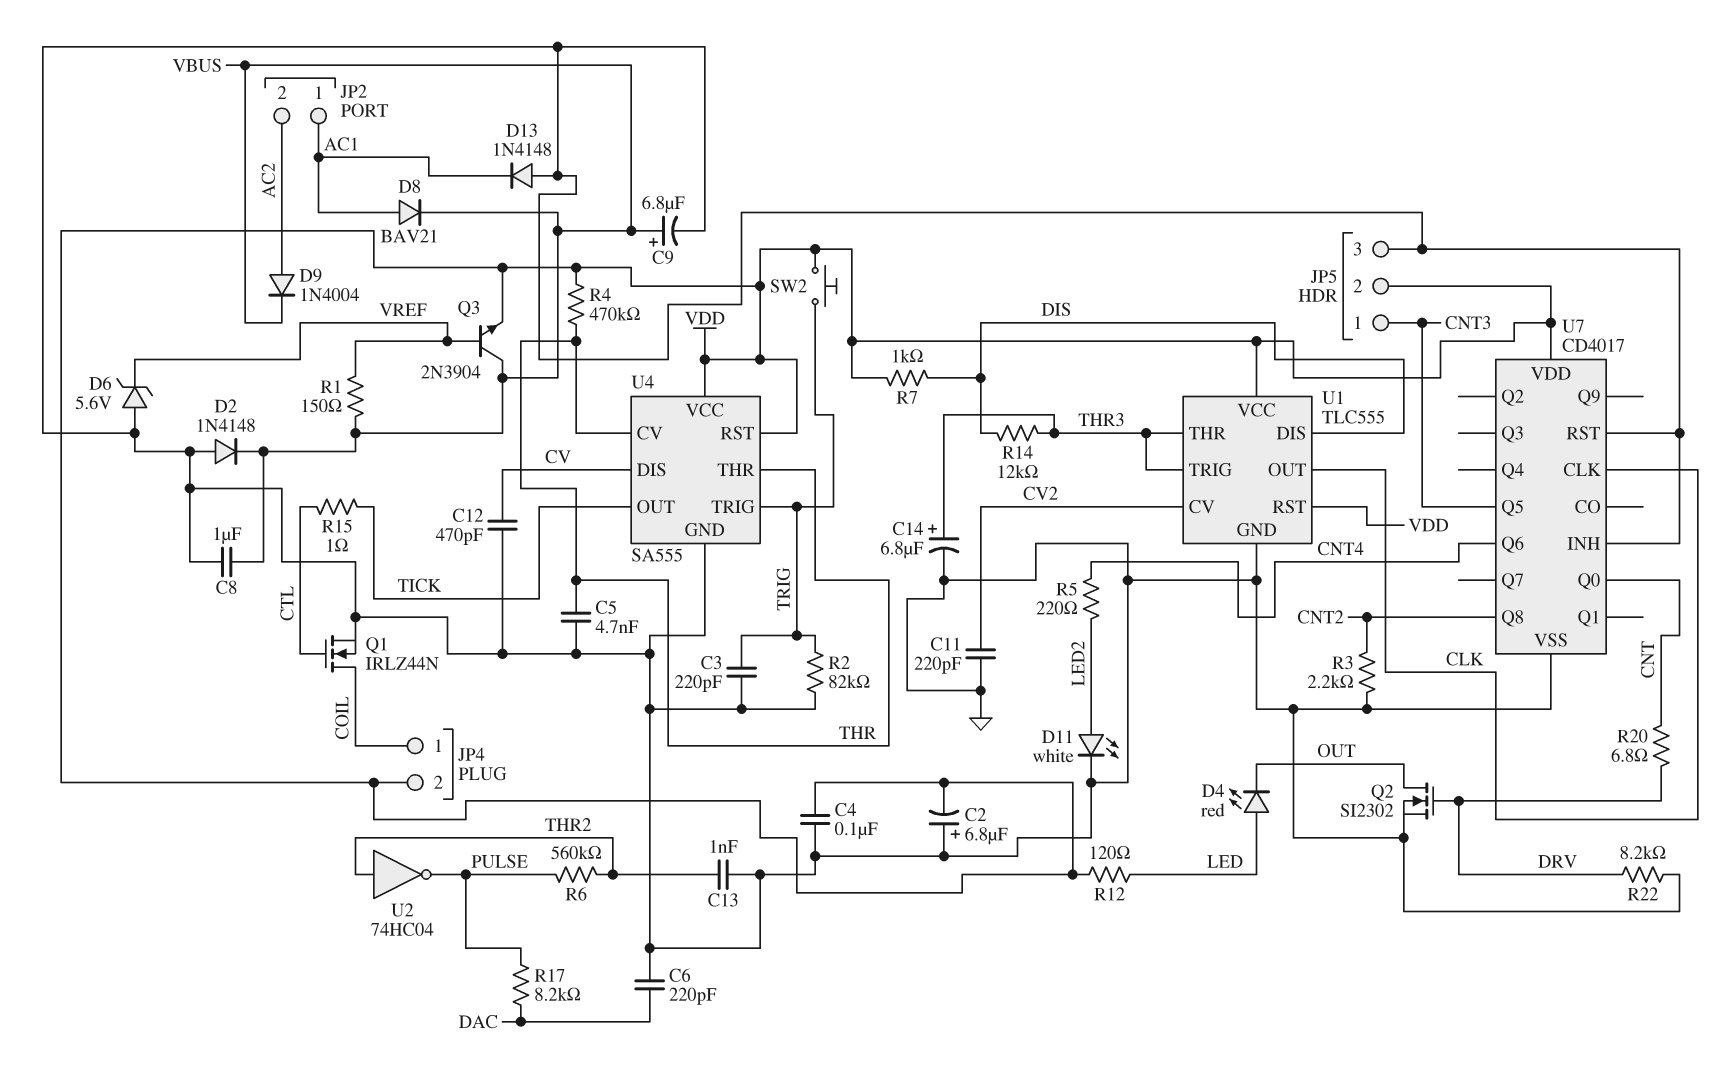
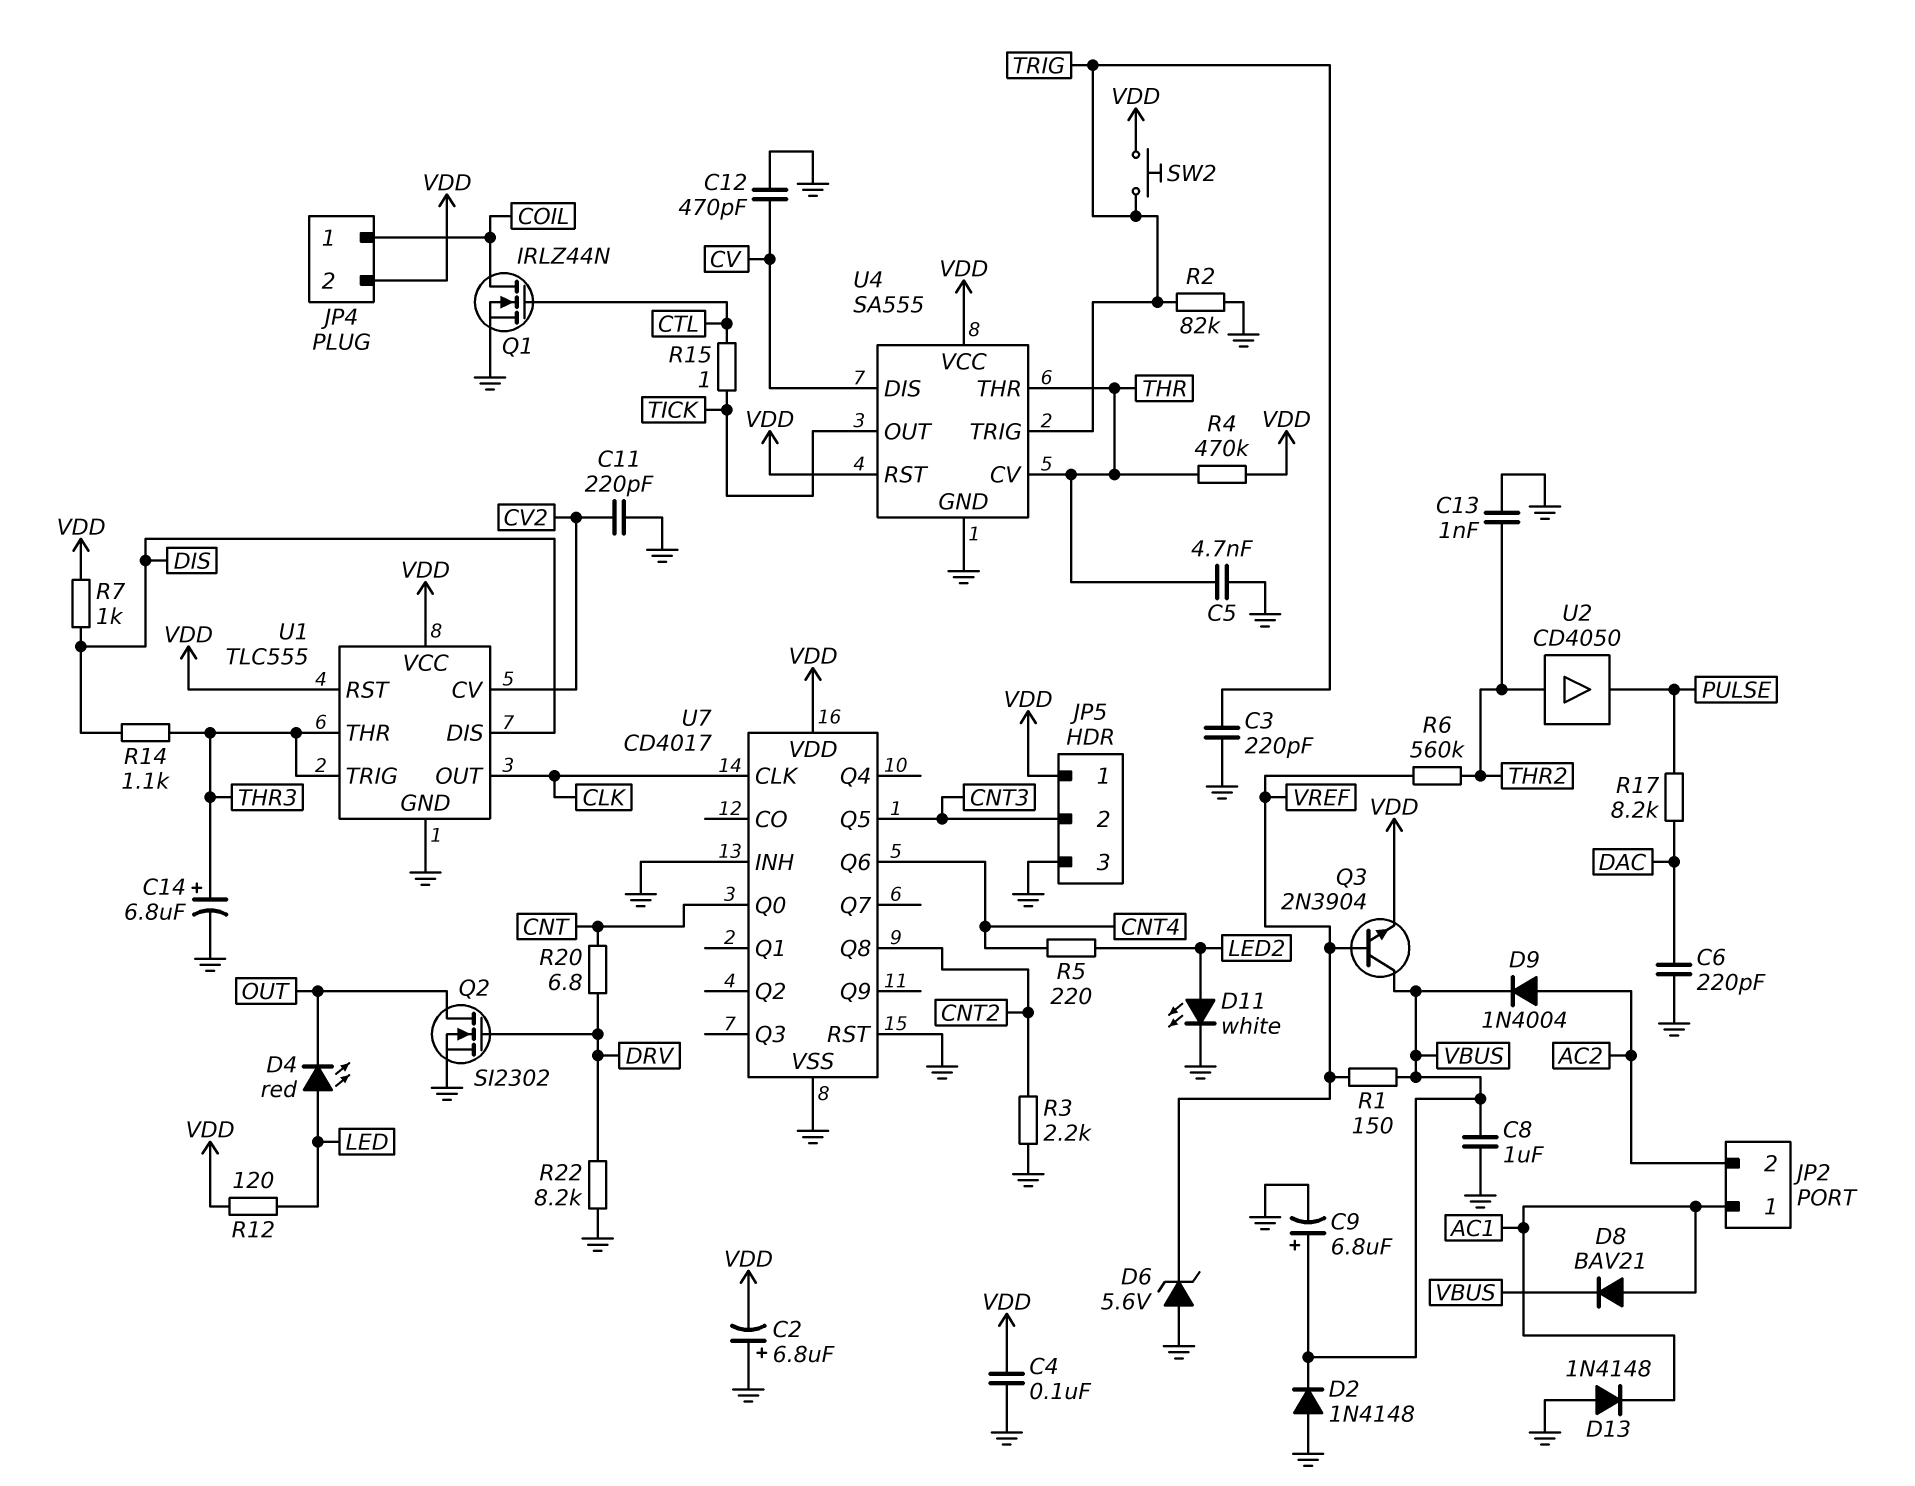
JP5 pin 1: CNT3 -> VDD
JP5 pin 2: VDD -> CNT3
R6: 560k (PULSE, THR2) -> 560k (THR2, VREF)
R14: 12k (DIS, THR3) -> 1.1k (DIS, THR3)
U2: NOT 74HC04 (in THR2, out PULSE) -> buffer CD4050 (in THR2, out PULSE)

